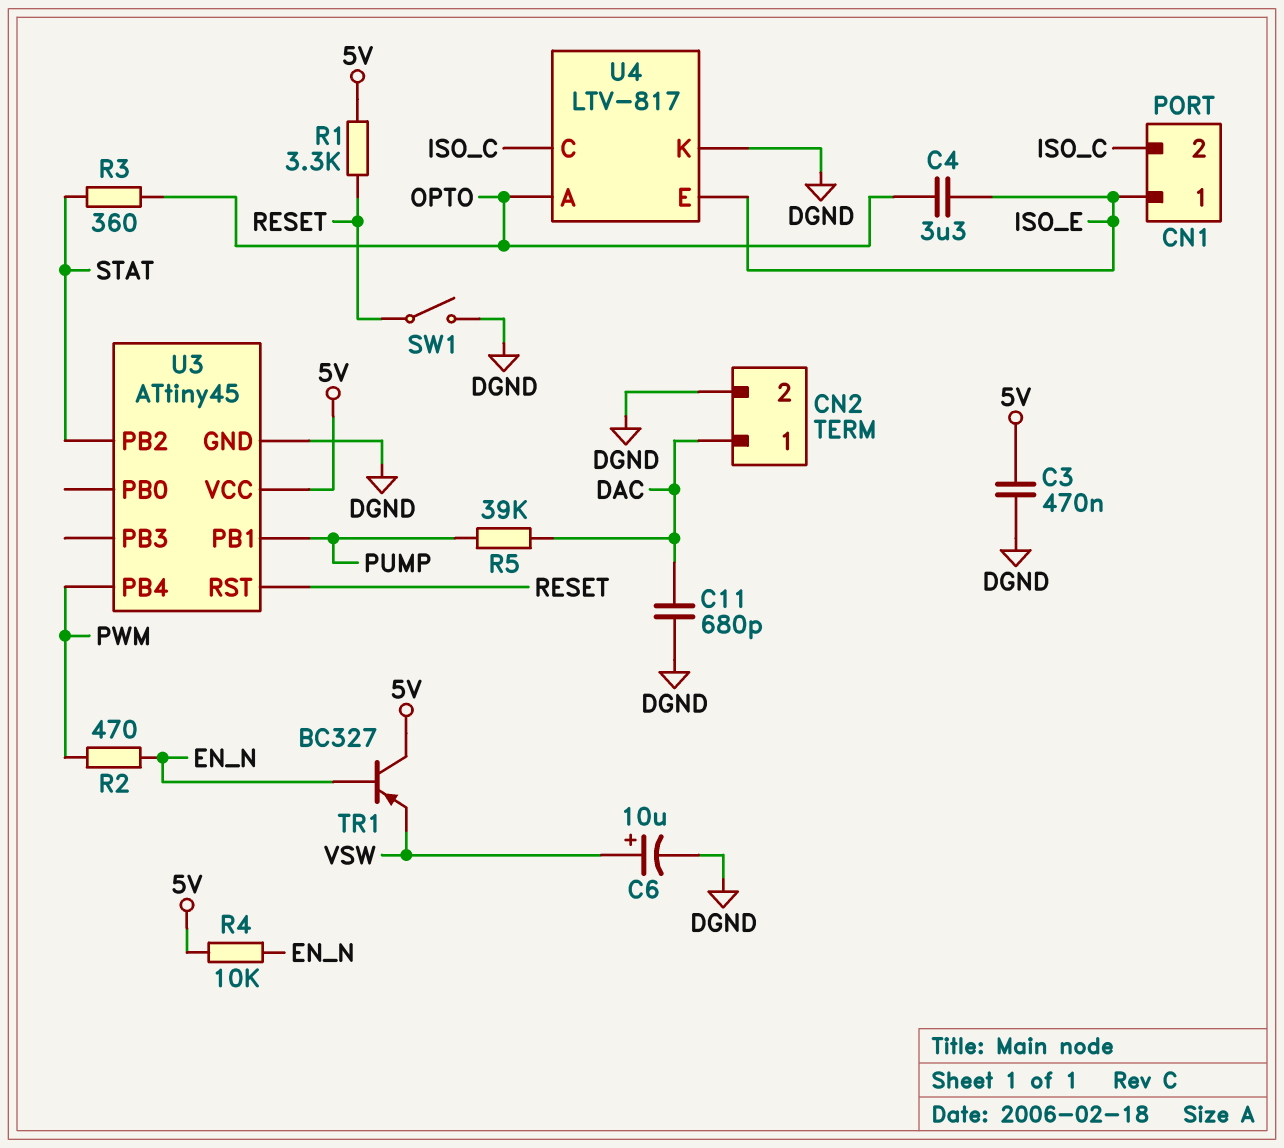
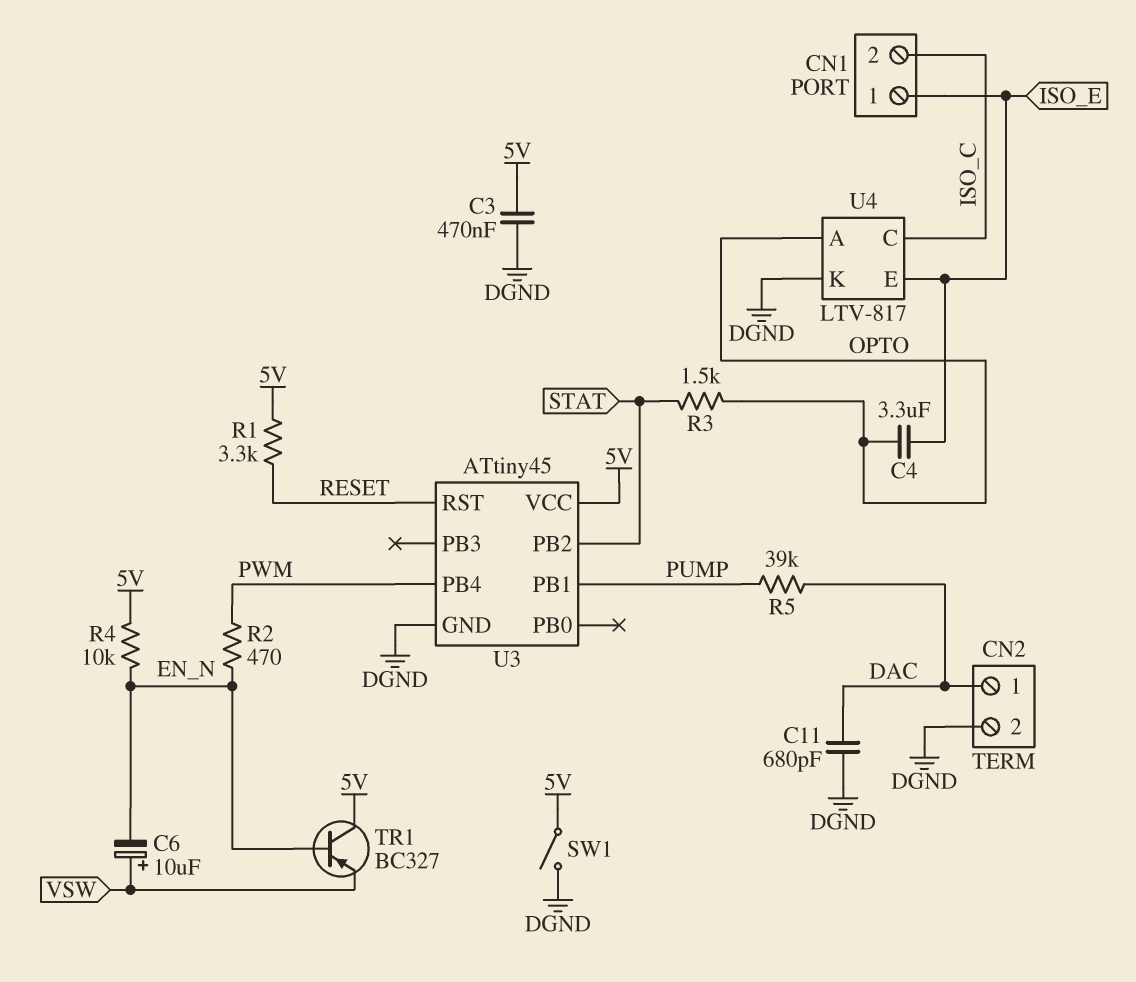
C6: 10uF (plus VSW, minus DGND) -> 10uF (plus VSW, minus EN_N)
R3: 360 (OPTO, STAT) -> 1.5k (OPTO, STAT)
SW1: switch (DGND, RESET) -> switch (5V, DGND)

